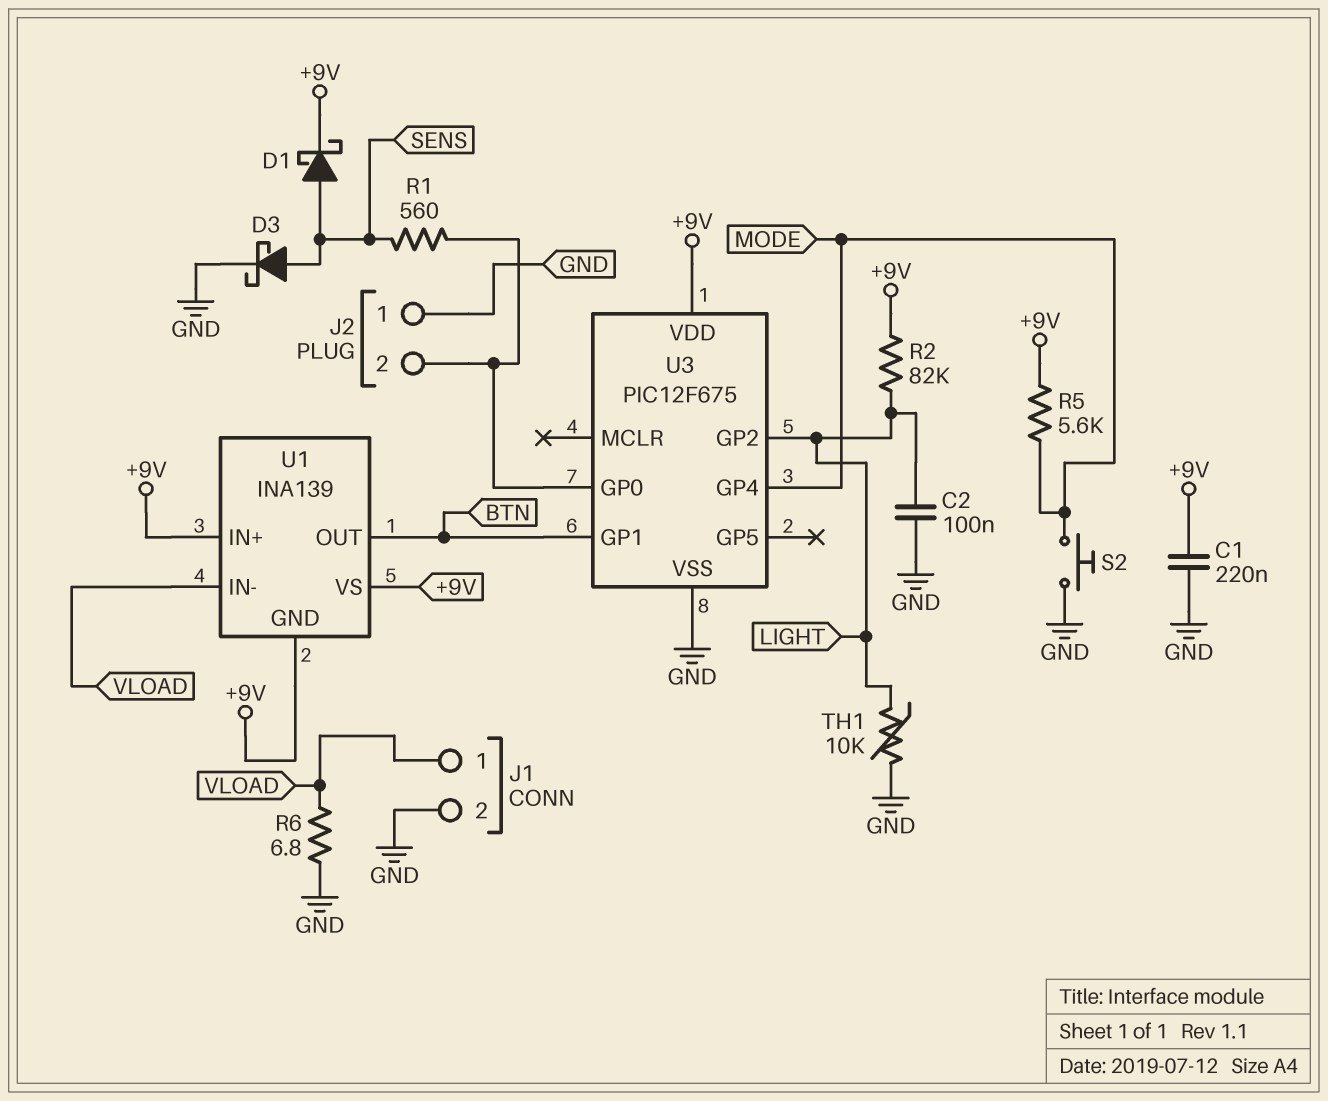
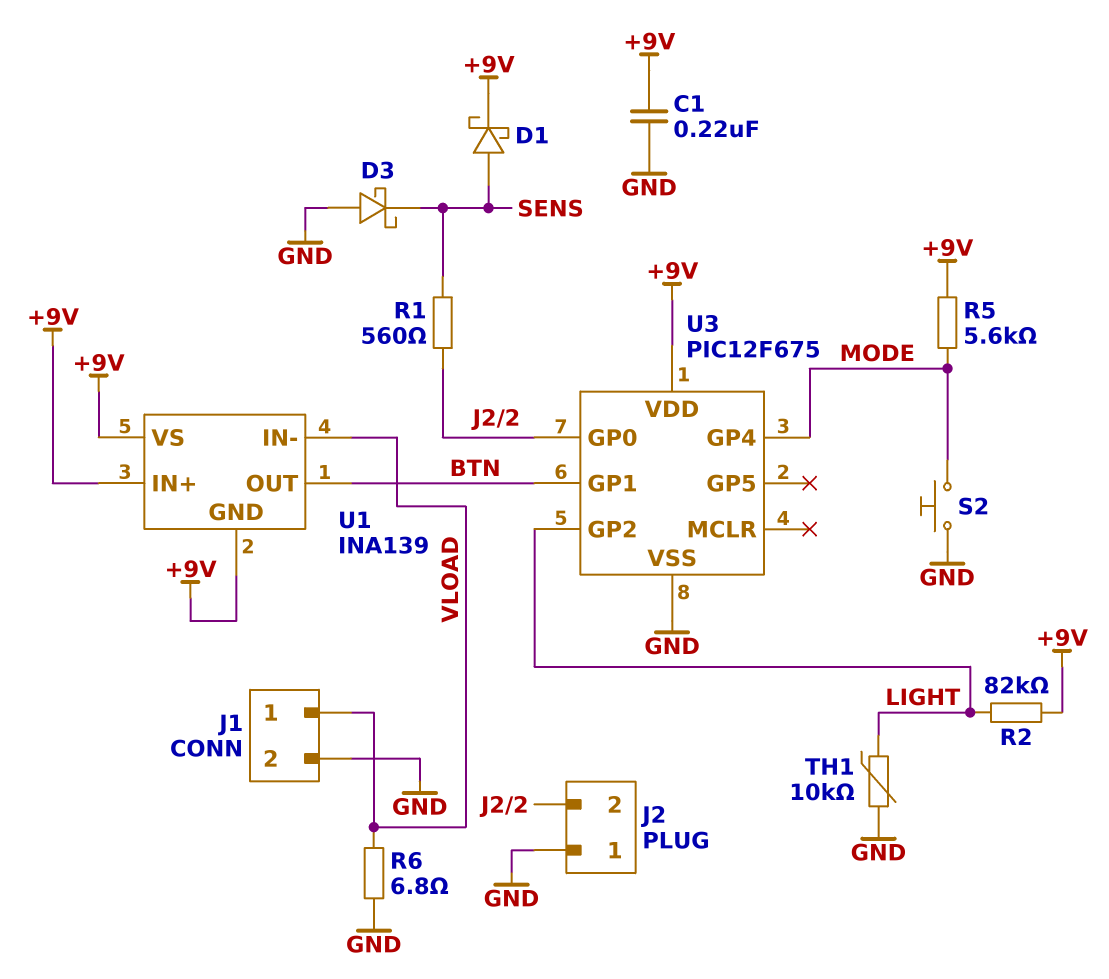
C2: 100nF (GND, LIGHT) -> none
D3: schottky (A SENS, K GND) -> schottky (A GND, K SENS)

